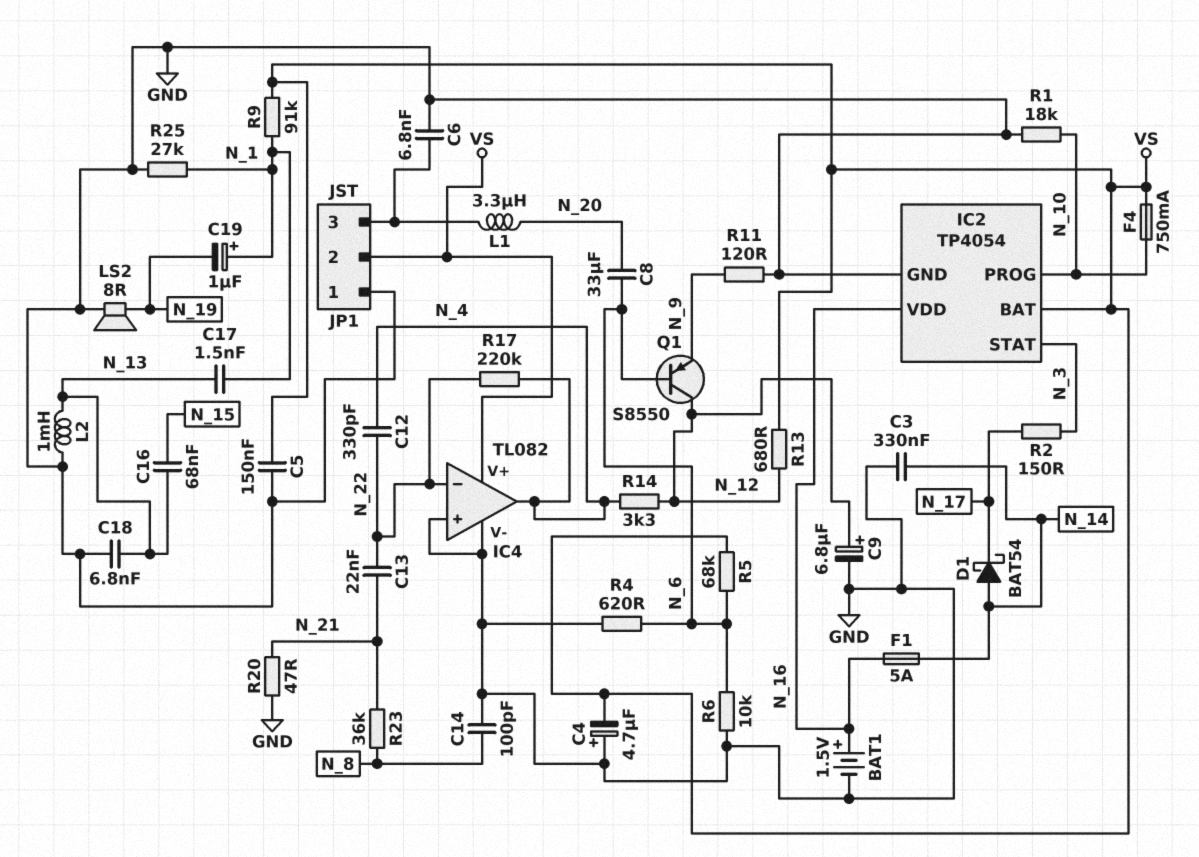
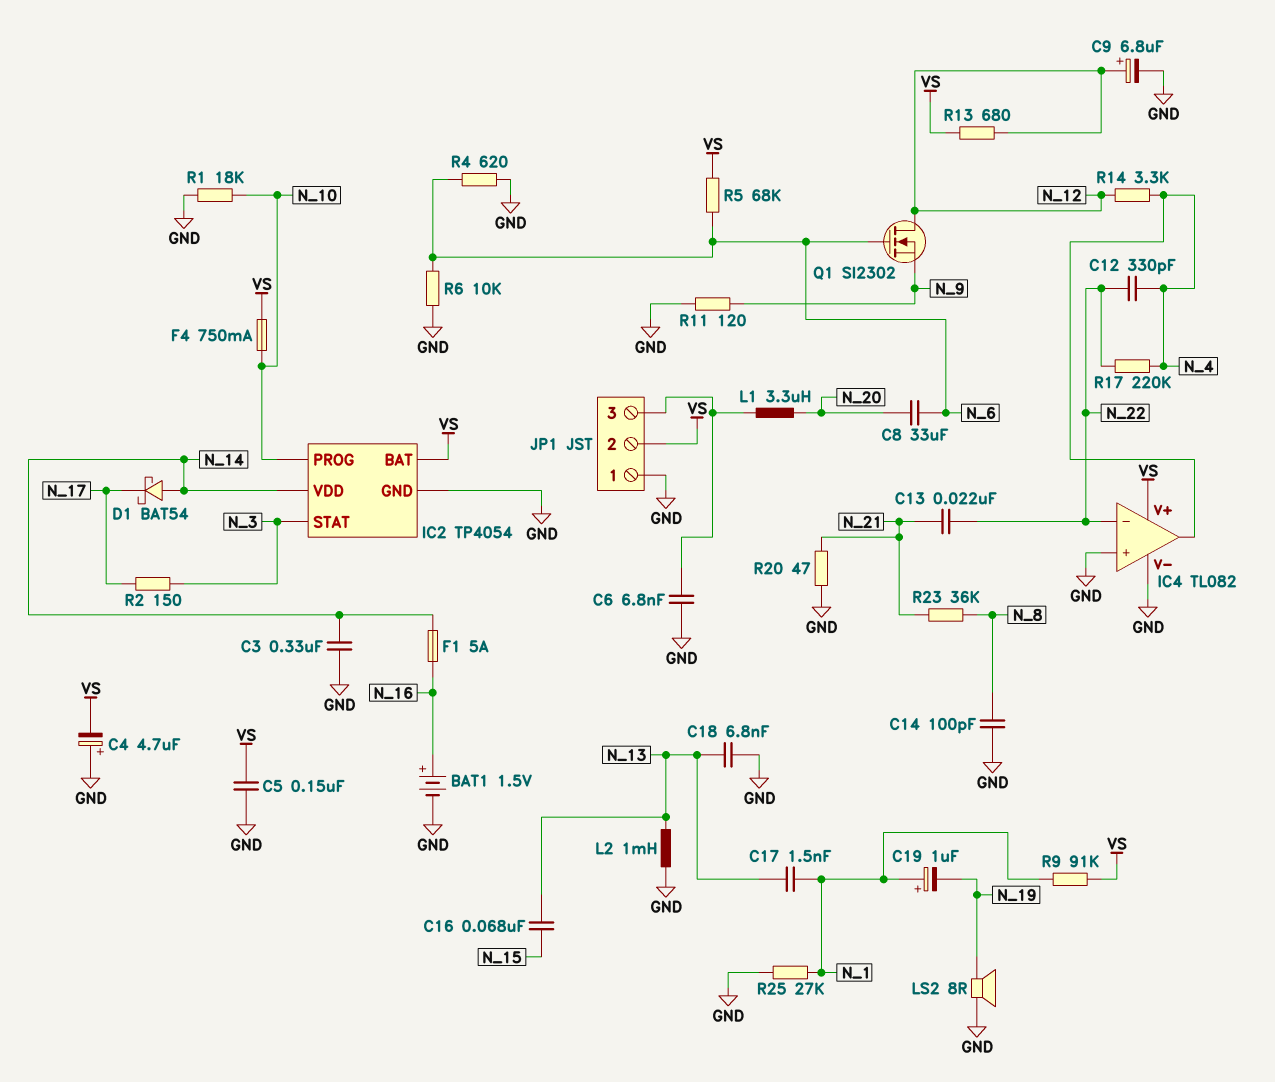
IC2 pin VDD: N_16 -> N_14
Q1: PNP S8550 (B N_6, C N_12, E N_9) -> NMOS SI2302 (G N_6, D N_12, S N_9)

